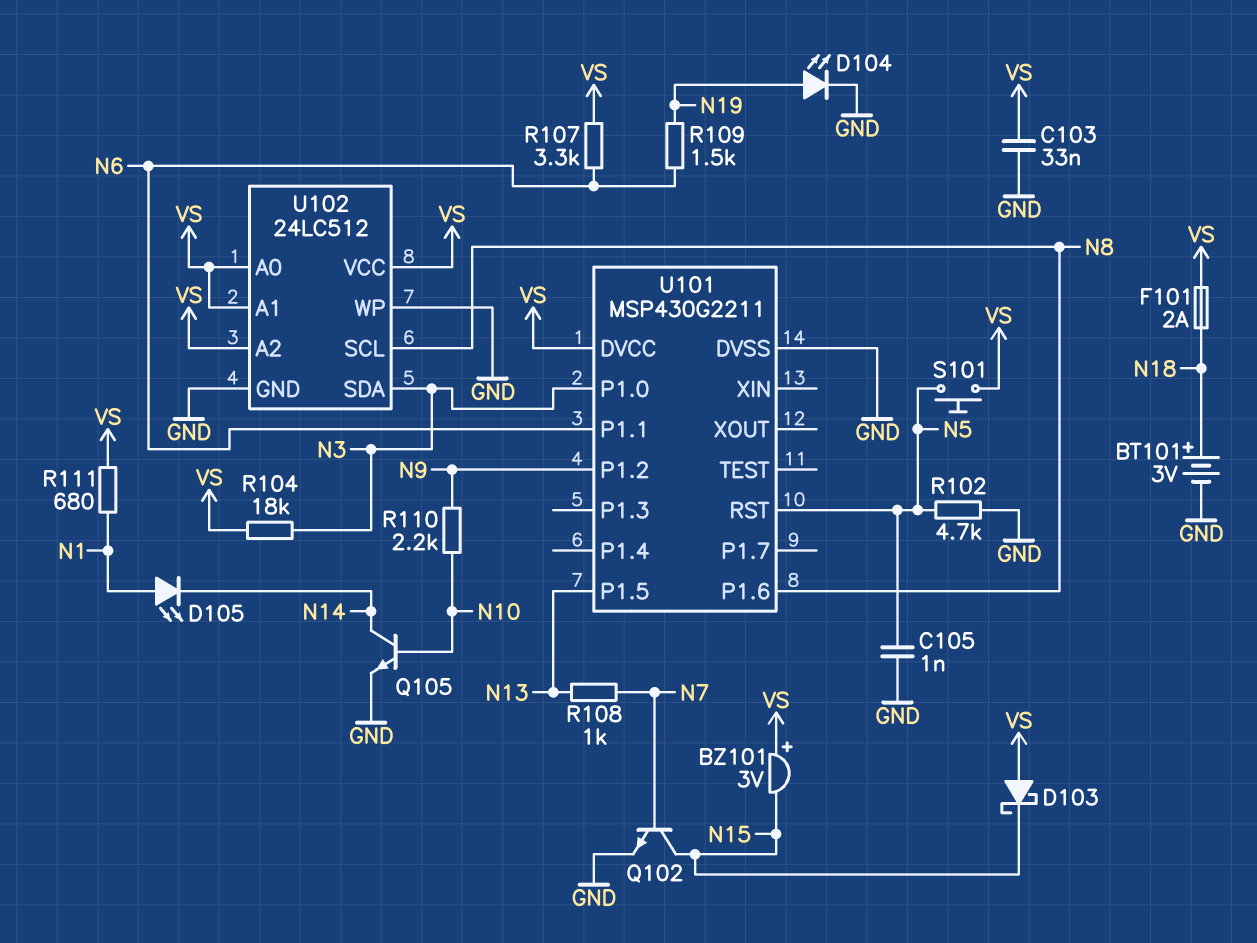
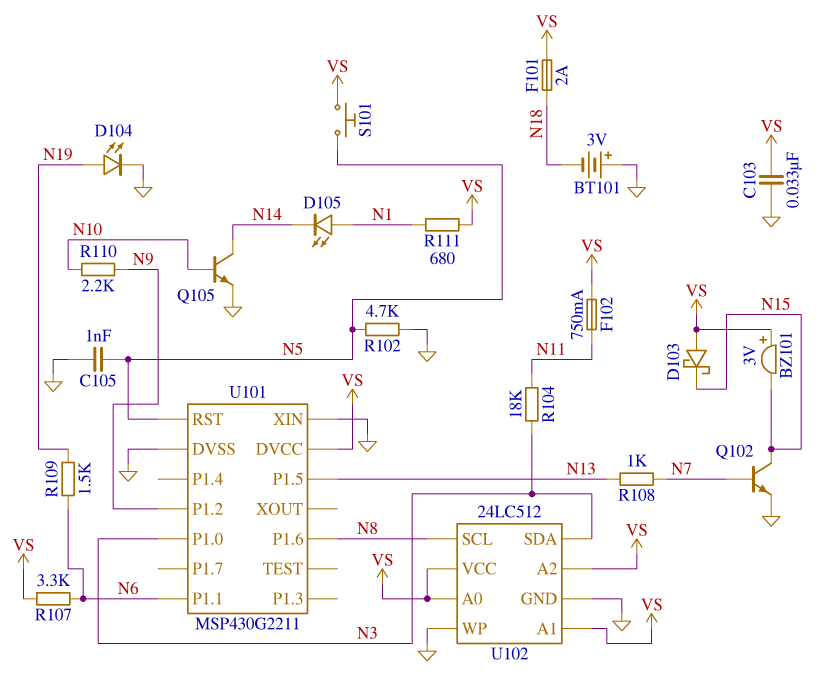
BT101: 3V (plus N18, minus GND) -> 3V (plus GND, minus N18)
F102: none -> 750mA (N11, VS)
R104: 18k (N3, VS) -> 18k (N3, N11)
U101 pin XIN: none -> GND

